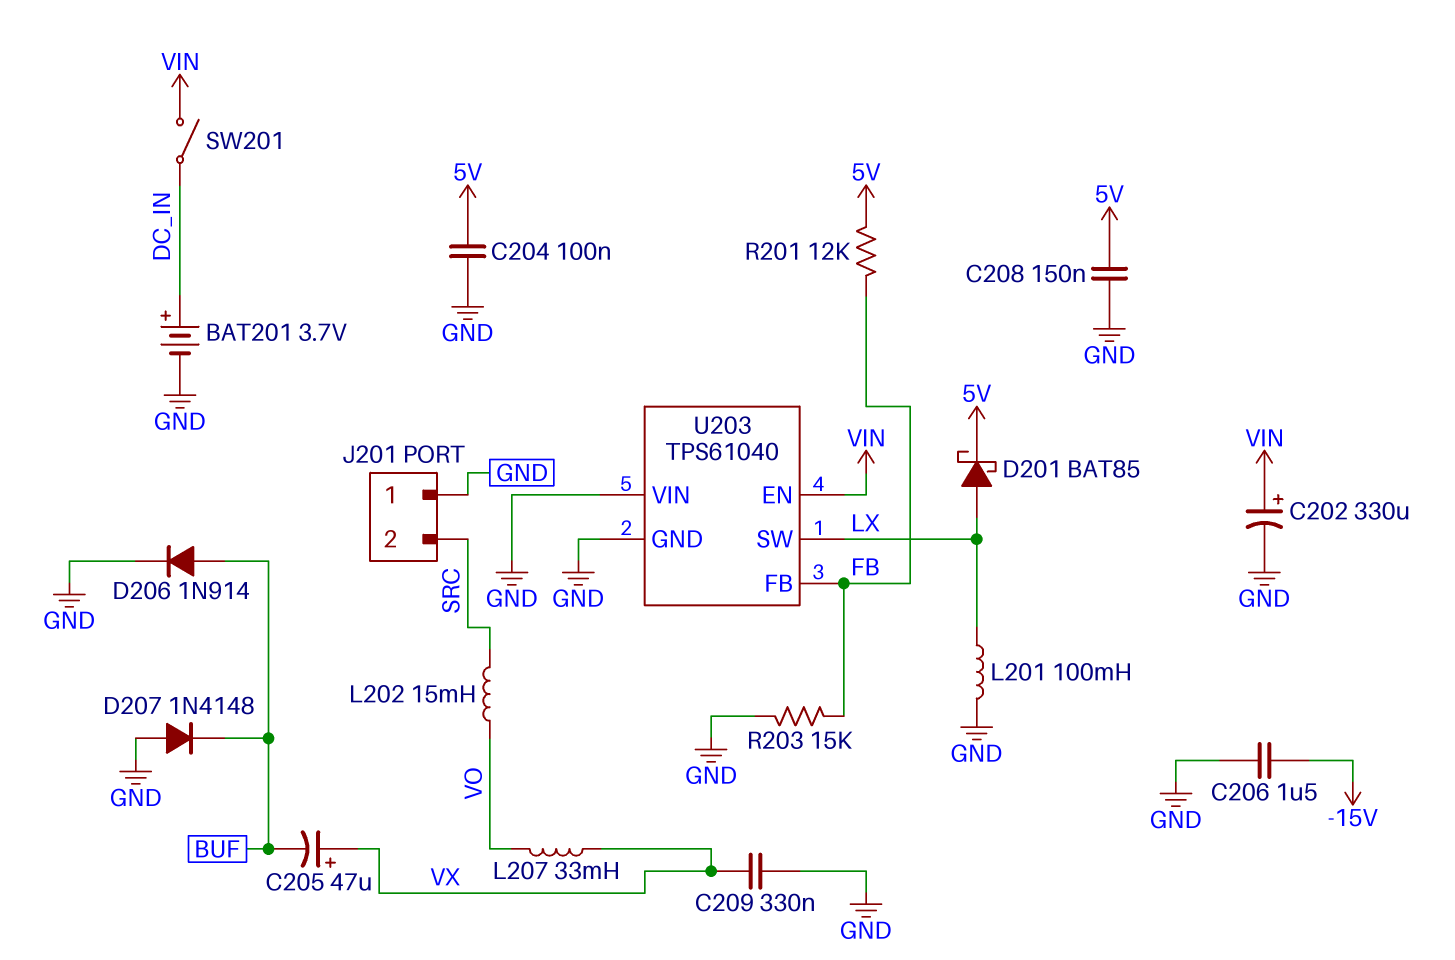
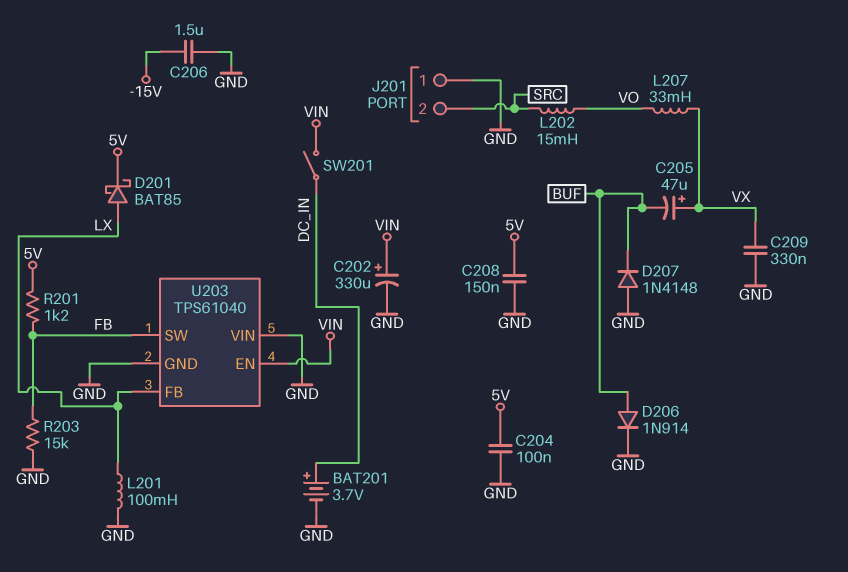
R201: 12k (5V, FB) -> 1.2k (5V, FB)
U203 pin FB: FB -> LX
U203 pin SW: LX -> FB

